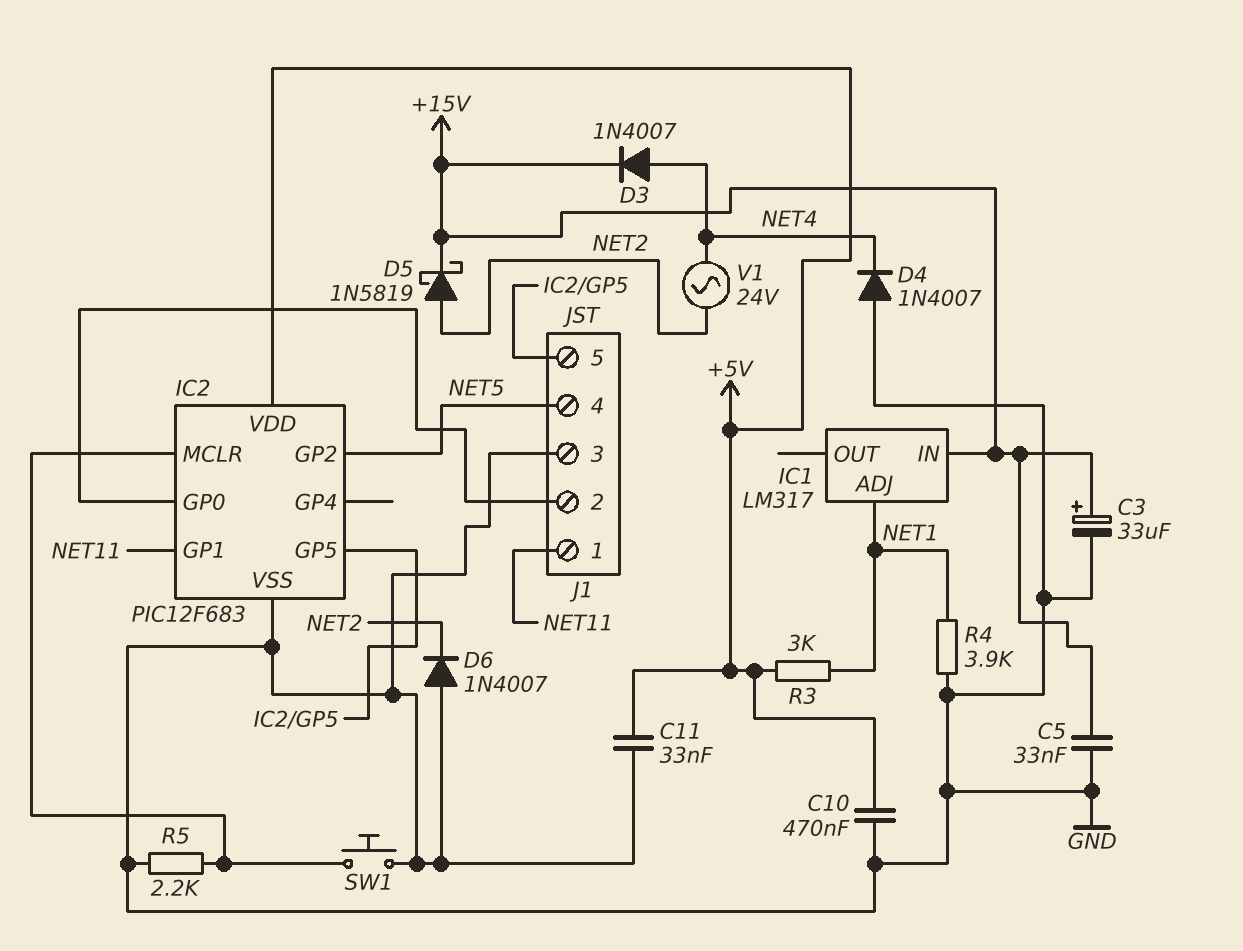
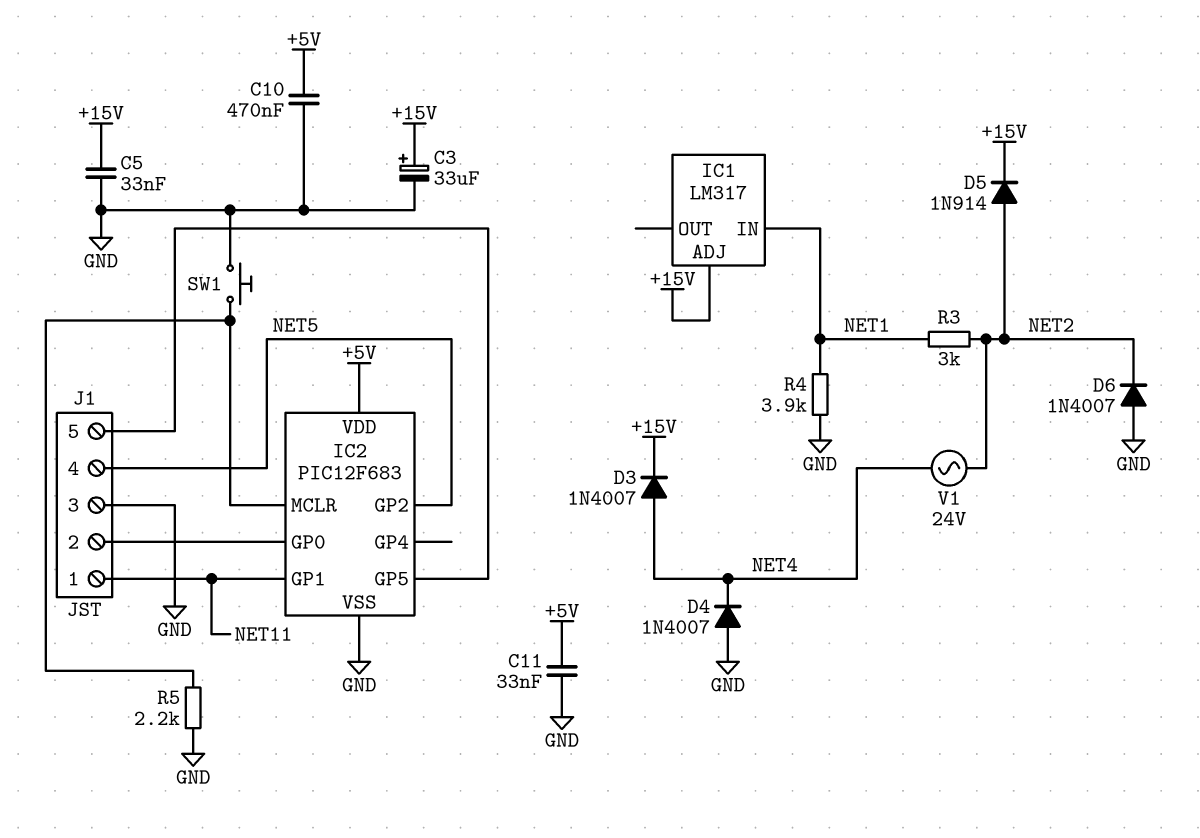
D5: schottky 1N5819 (A NET2, K +15V) -> diode 1N914 (A NET2, K +15V)
IC1 pin ADJ: NET1 -> +15V
IC1 pin IN: +15V -> NET1
R3: 3k (+5V, NET1) -> 3k (NET1, NET2)

